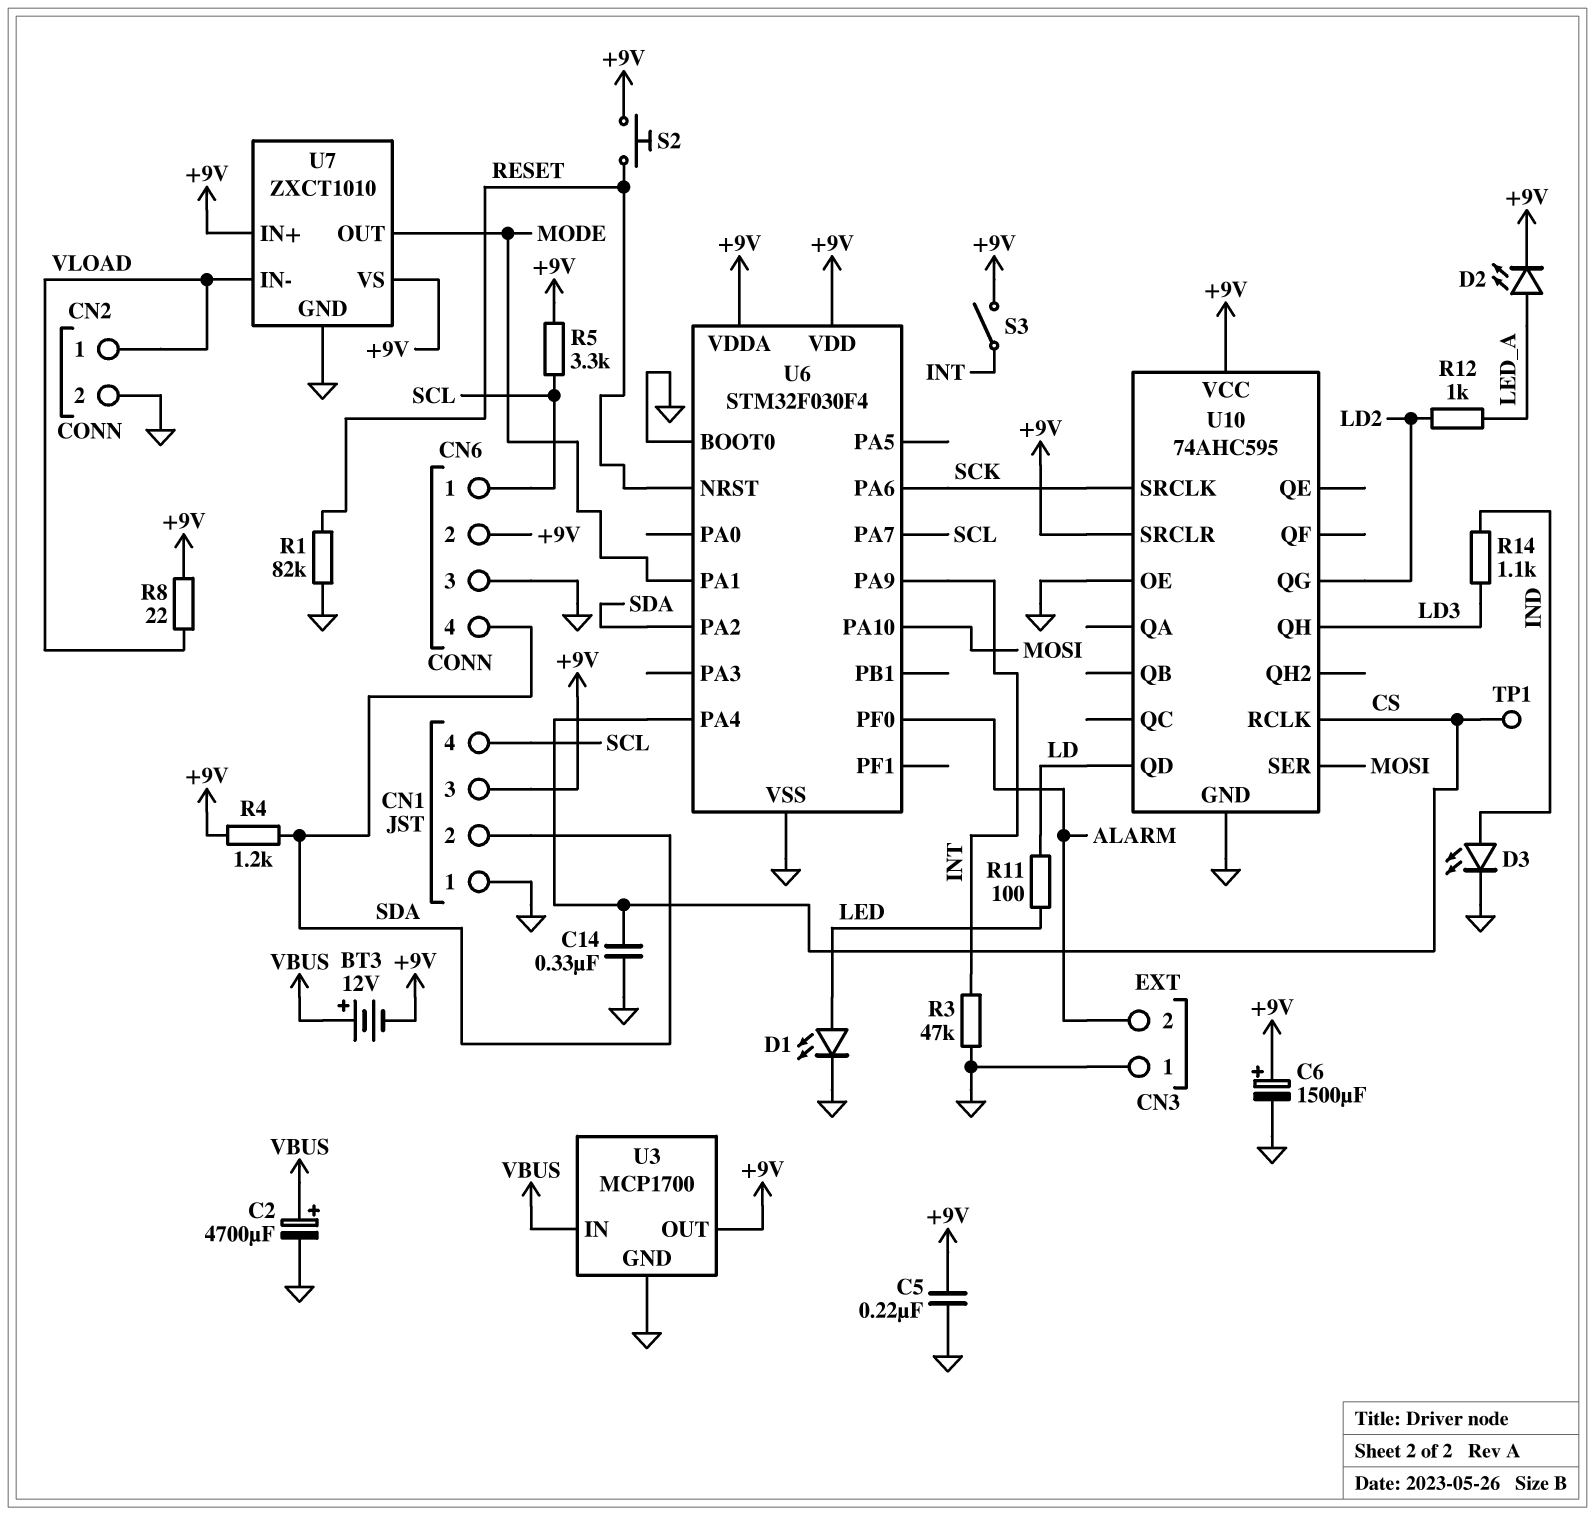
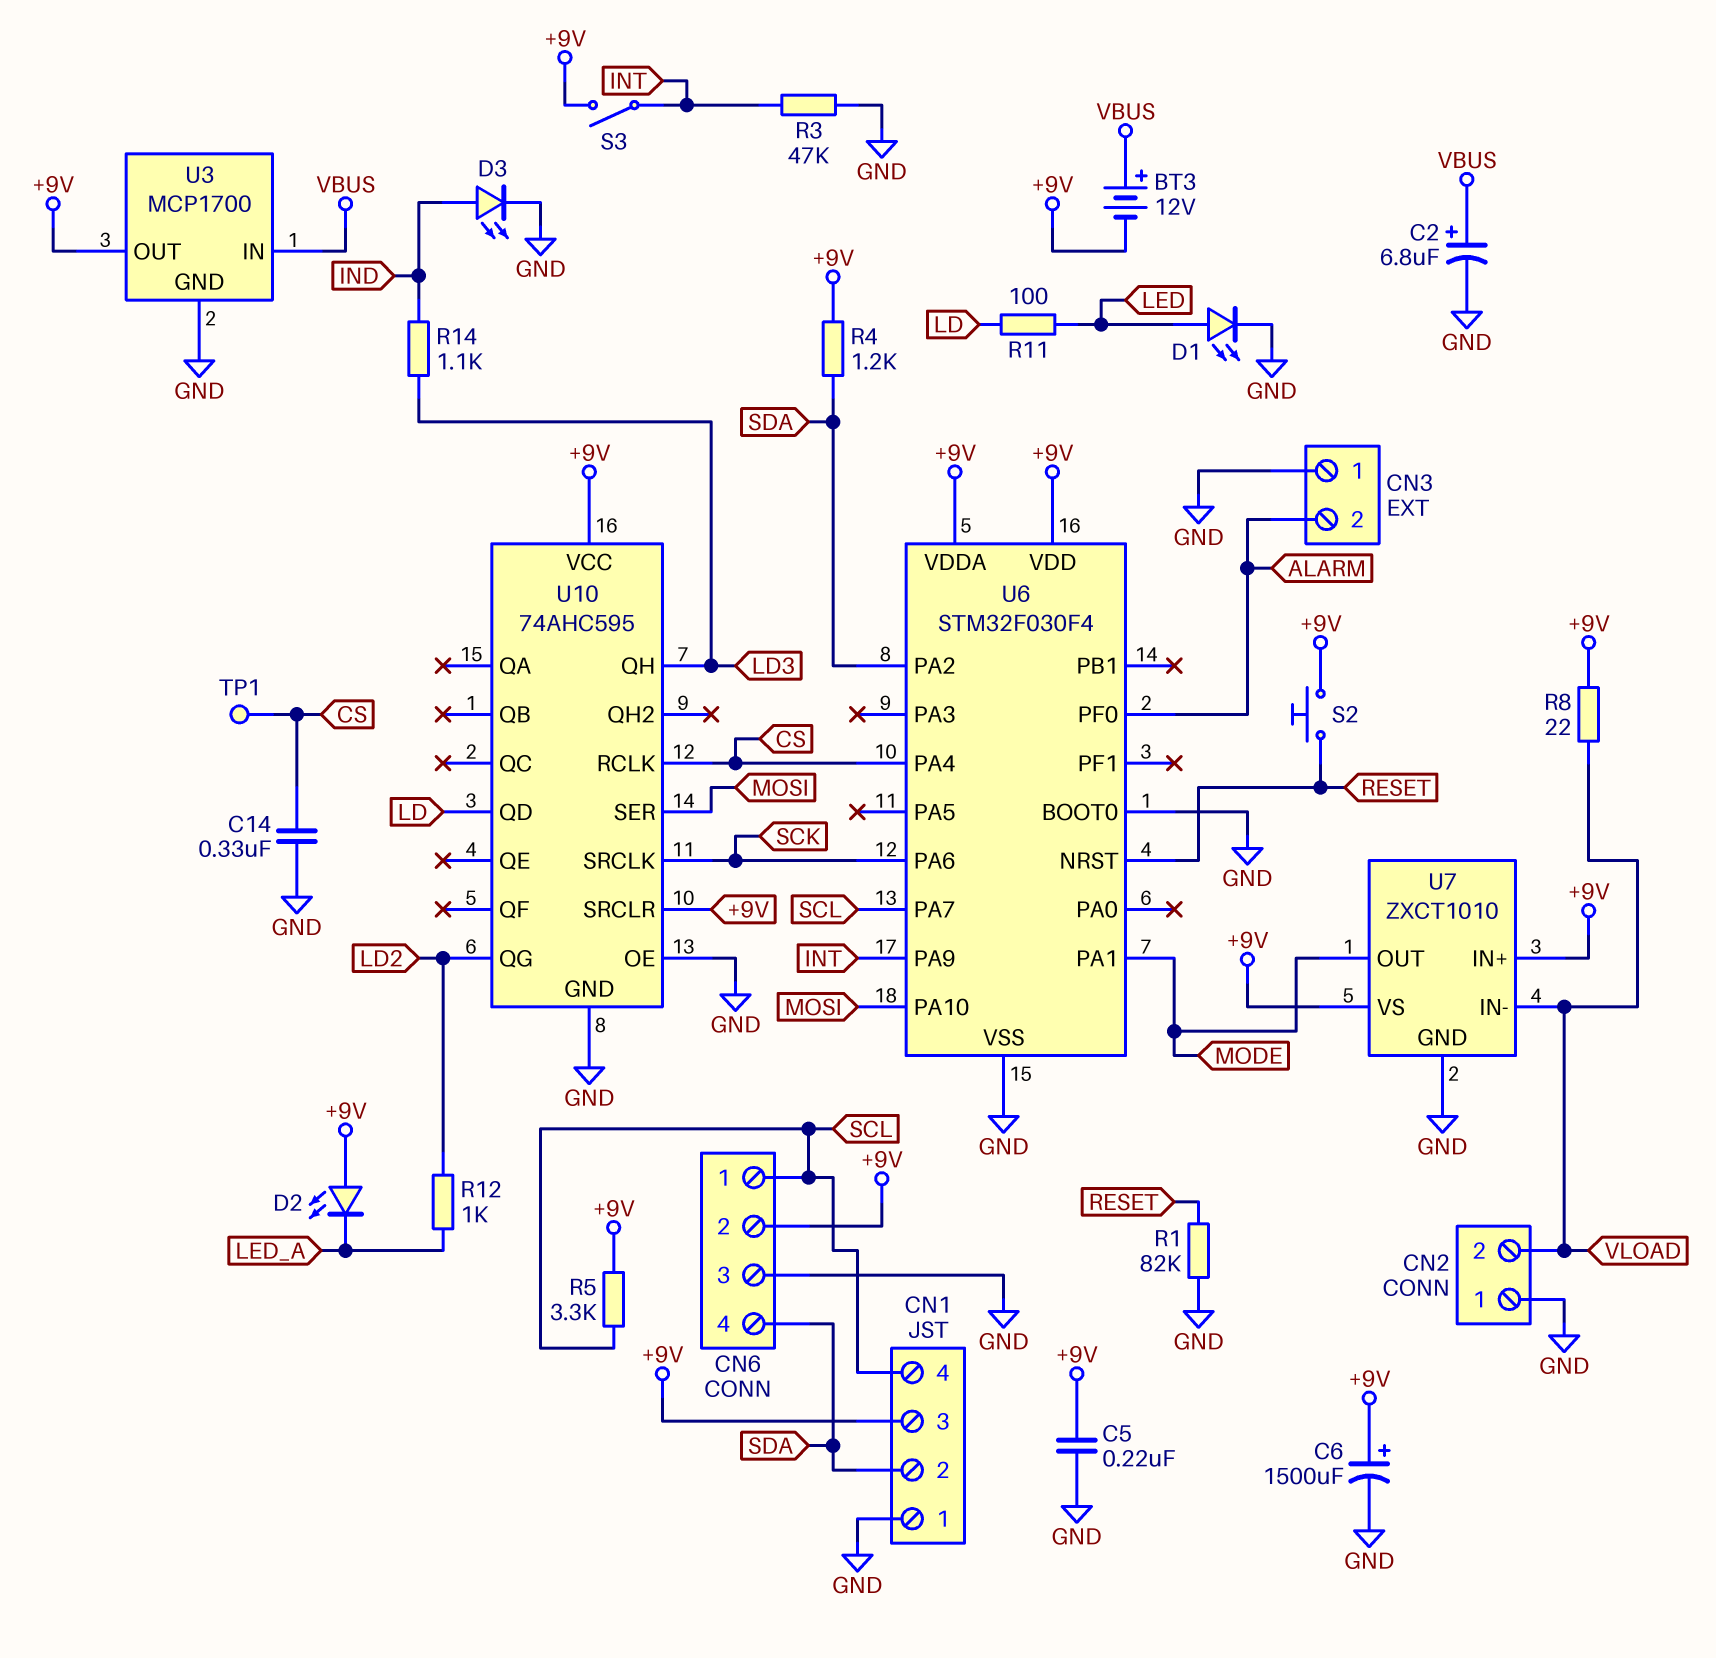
C2: 4700uF (plus VBUS, minus GND) -> 6.8uF (plus VBUS, minus GND)
CN2 pin 1: VLOAD -> GND
CN2 pin 2: GND -> VLOAD
D2: LED (A LED_A, K +9V) -> LED (A +9V, K LED_A)

